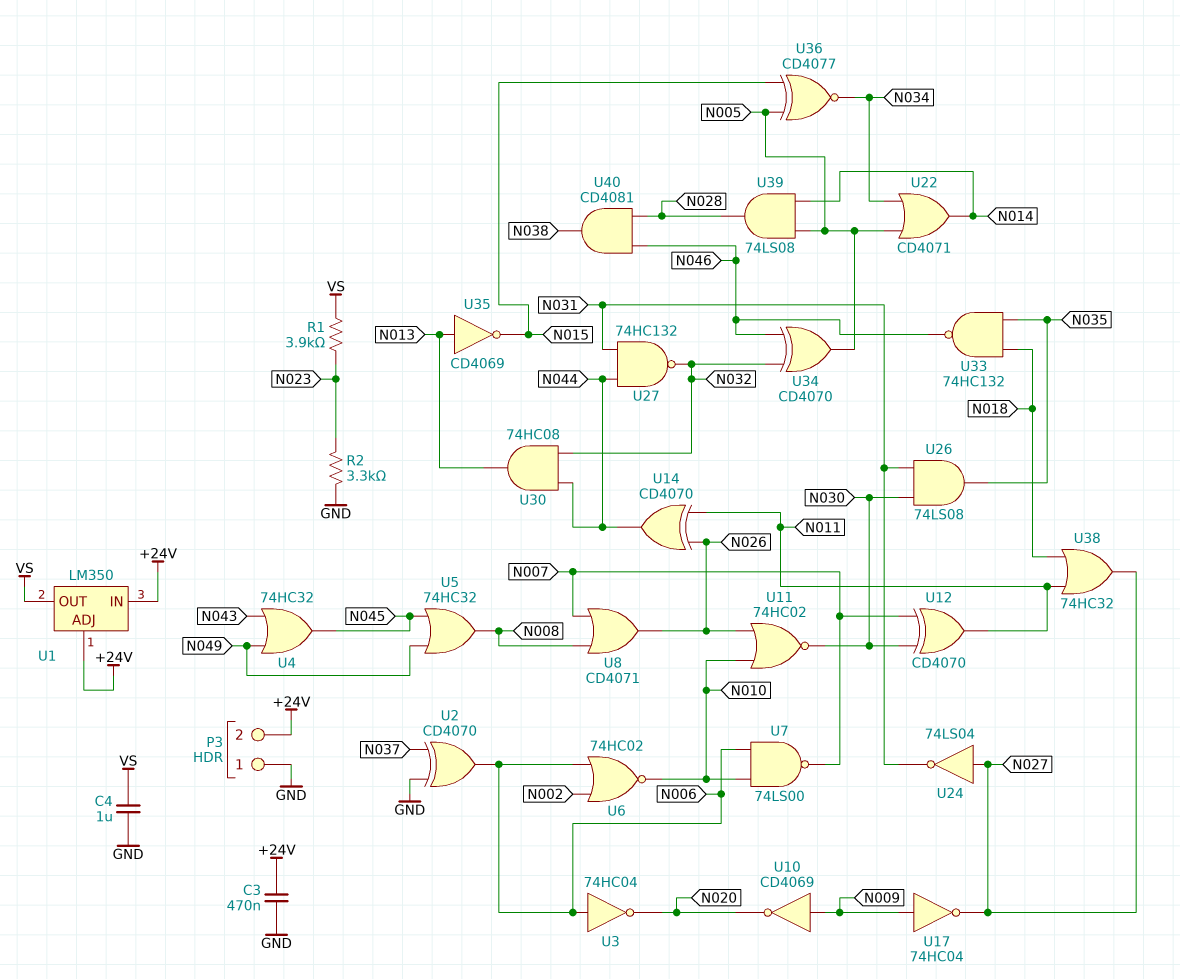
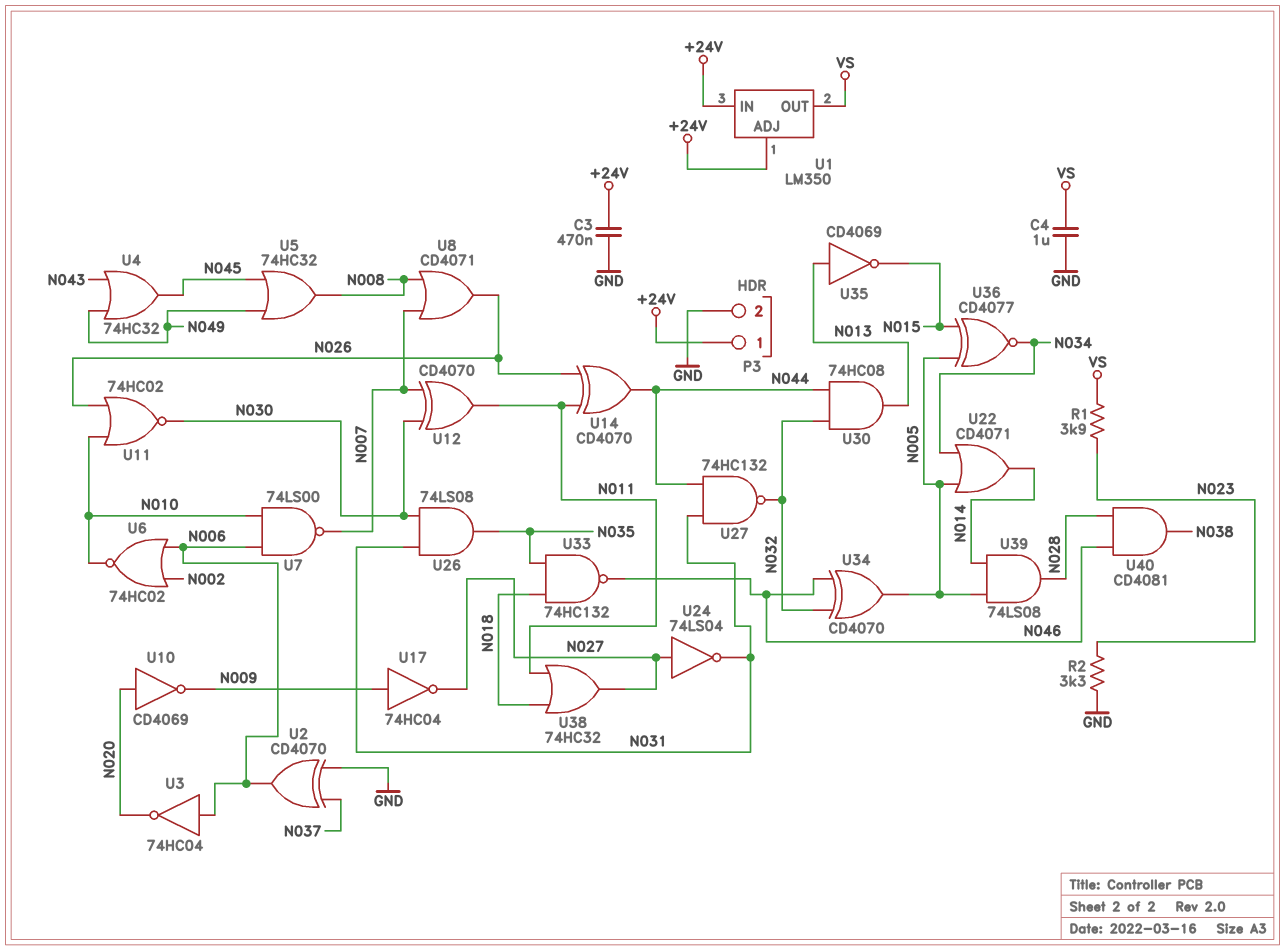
P3 pin 1: GND -> +24V
P3 pin 2: +24V -> GND
U10: NOT CD4069 (in N009, out N020) -> NOT CD4069 (in N020, out N009)

